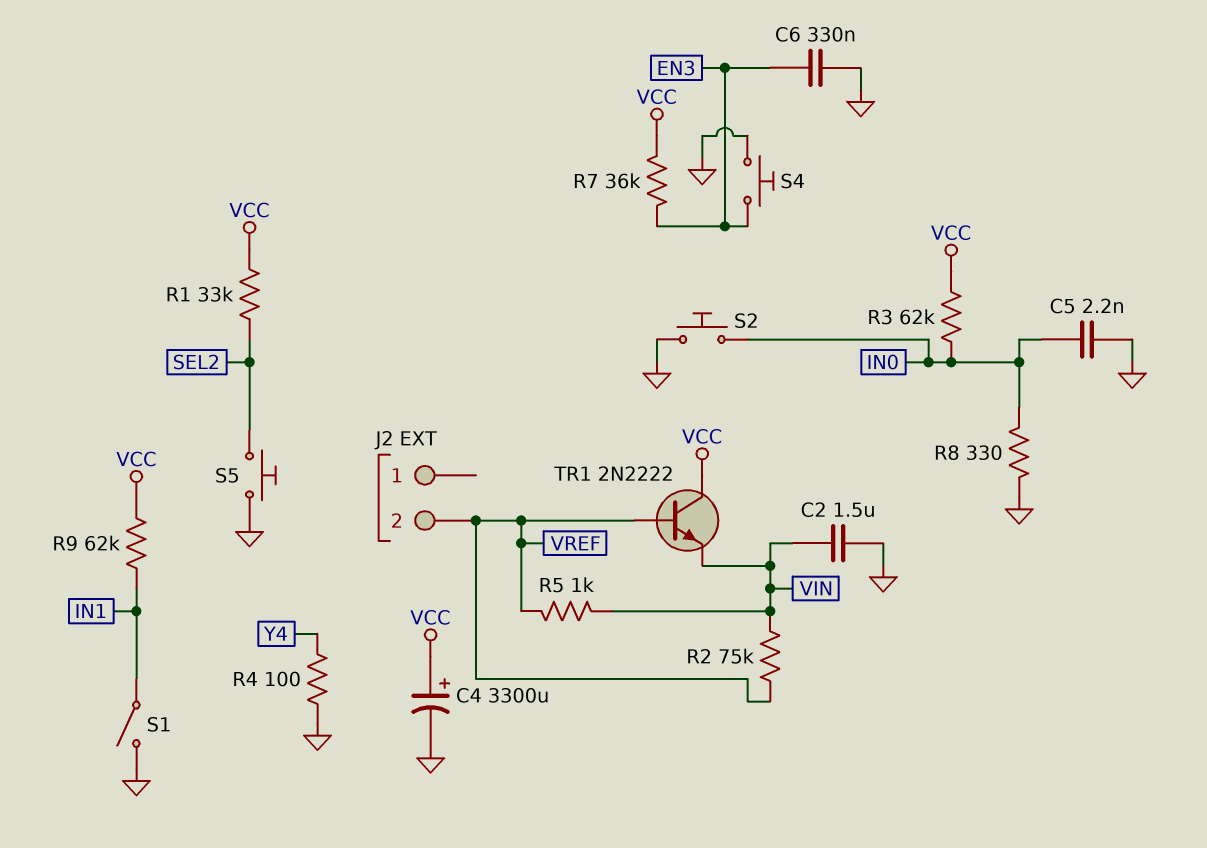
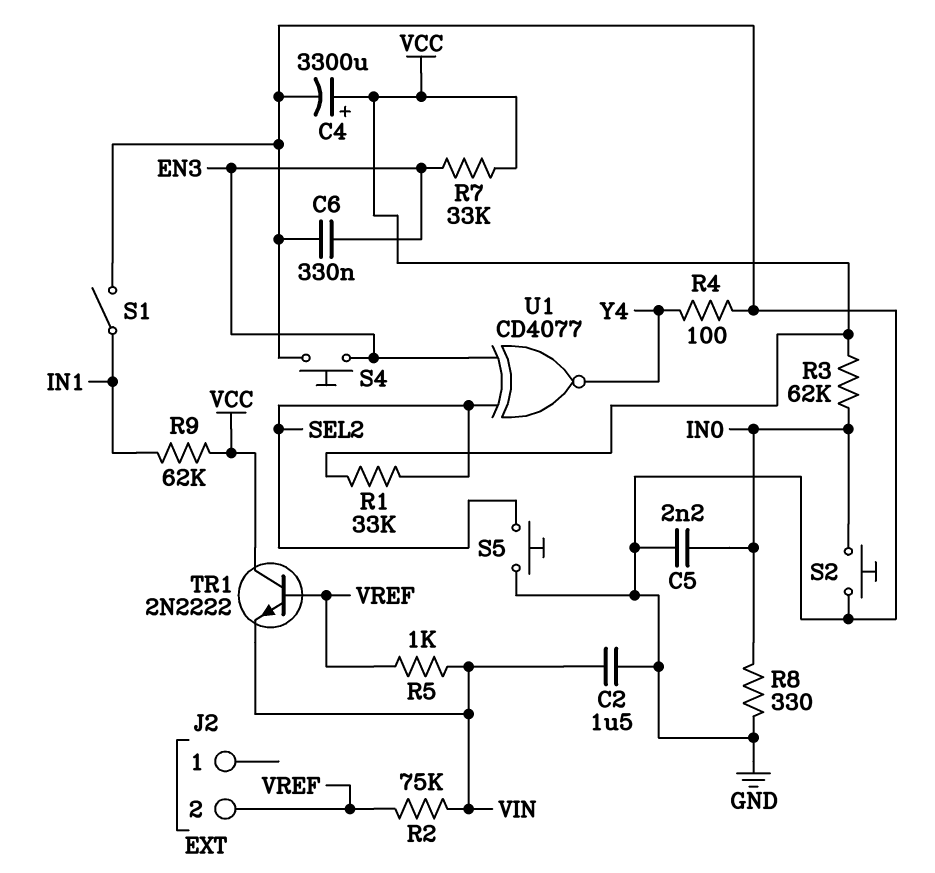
R7: 36k (EN3, VCC) -> 33k (EN3, VCC)
U1: none -> XNOR CD4077 (in EN3, in SEL2, out Y4)

